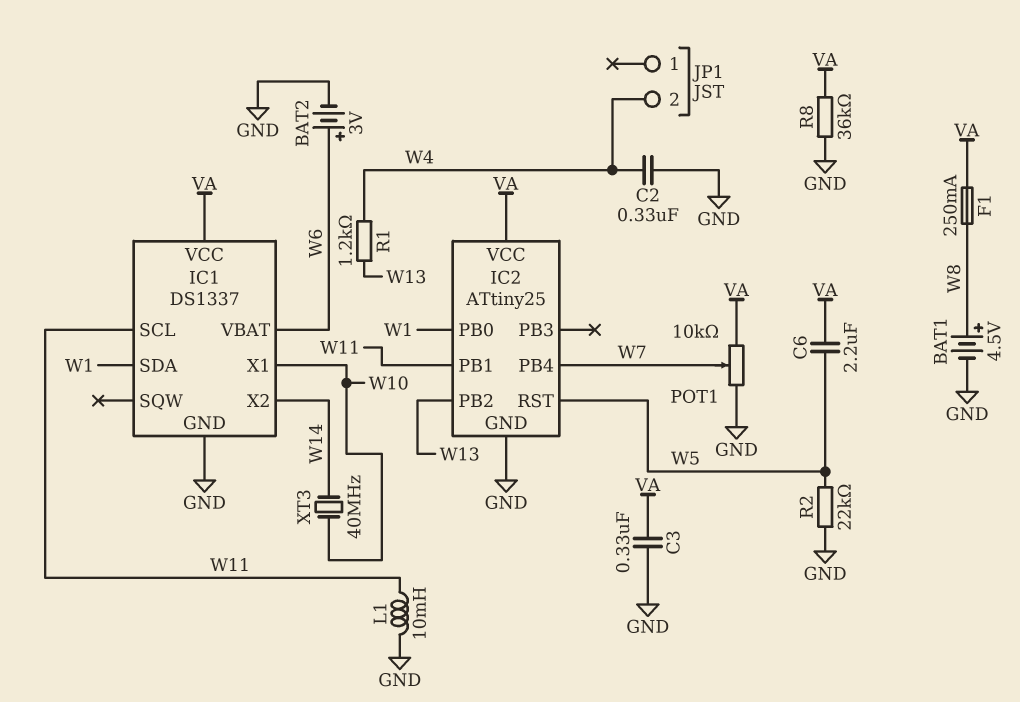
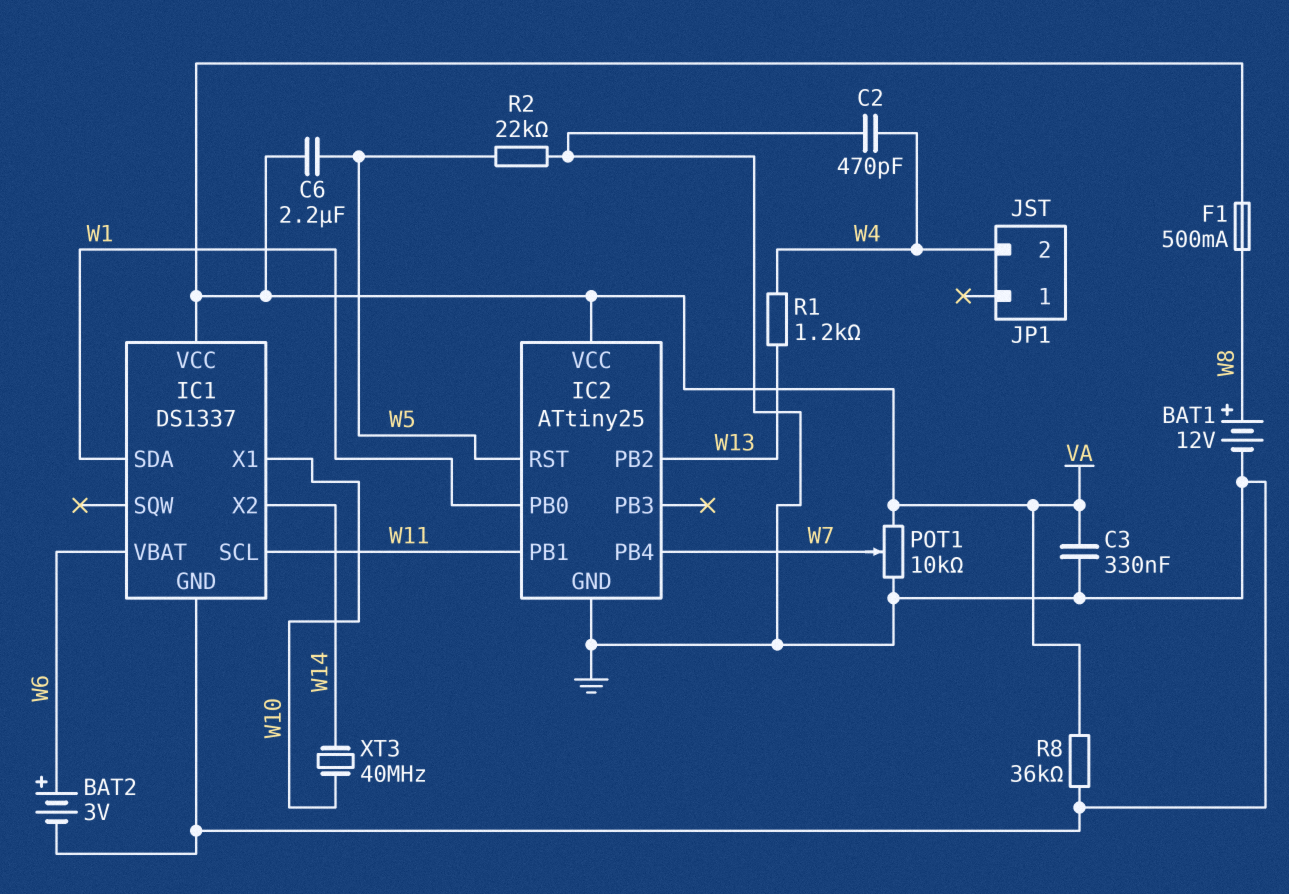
BAT1: 4.5V (plus W8, minus GND) -> 12V (plus W8, minus GND)
C2: 330nF (GND, W4) -> 470pF (GND, W4)
F1: 250mA (VA, W8) -> 500mA (VA, W8)
L1: 10mH (GND, W11) -> none

